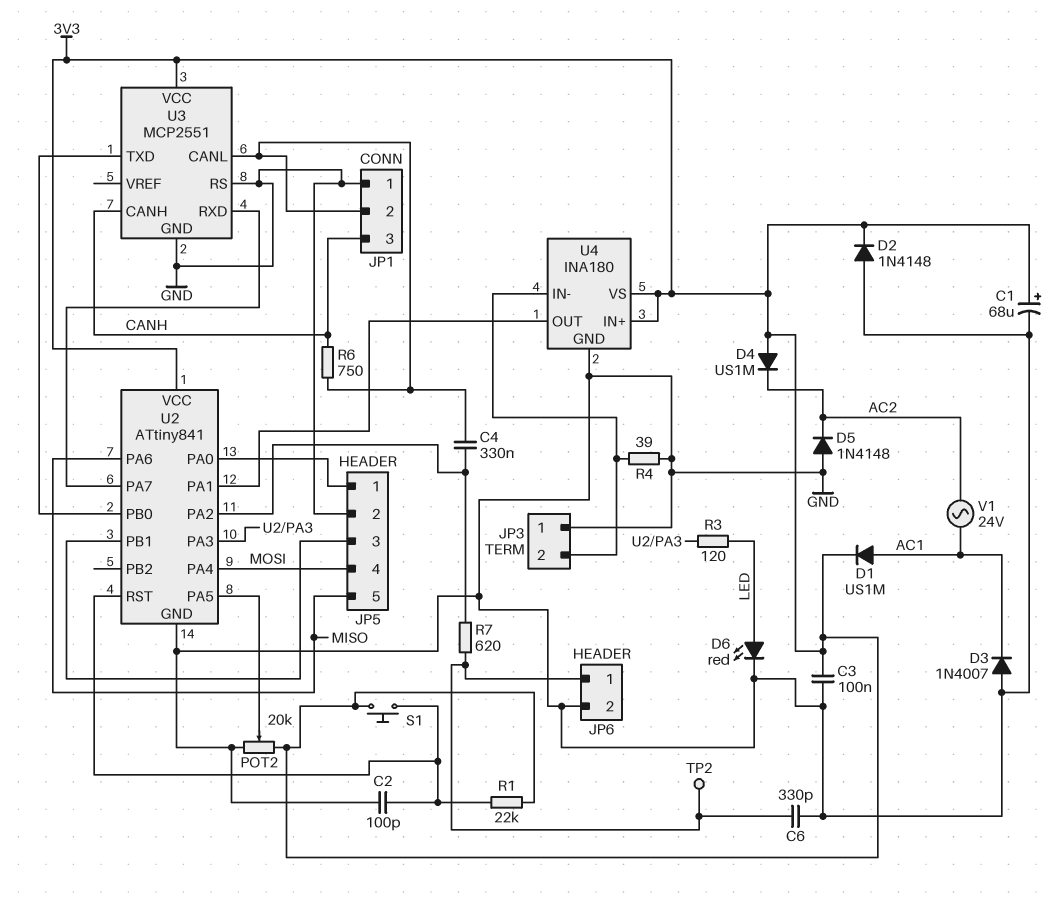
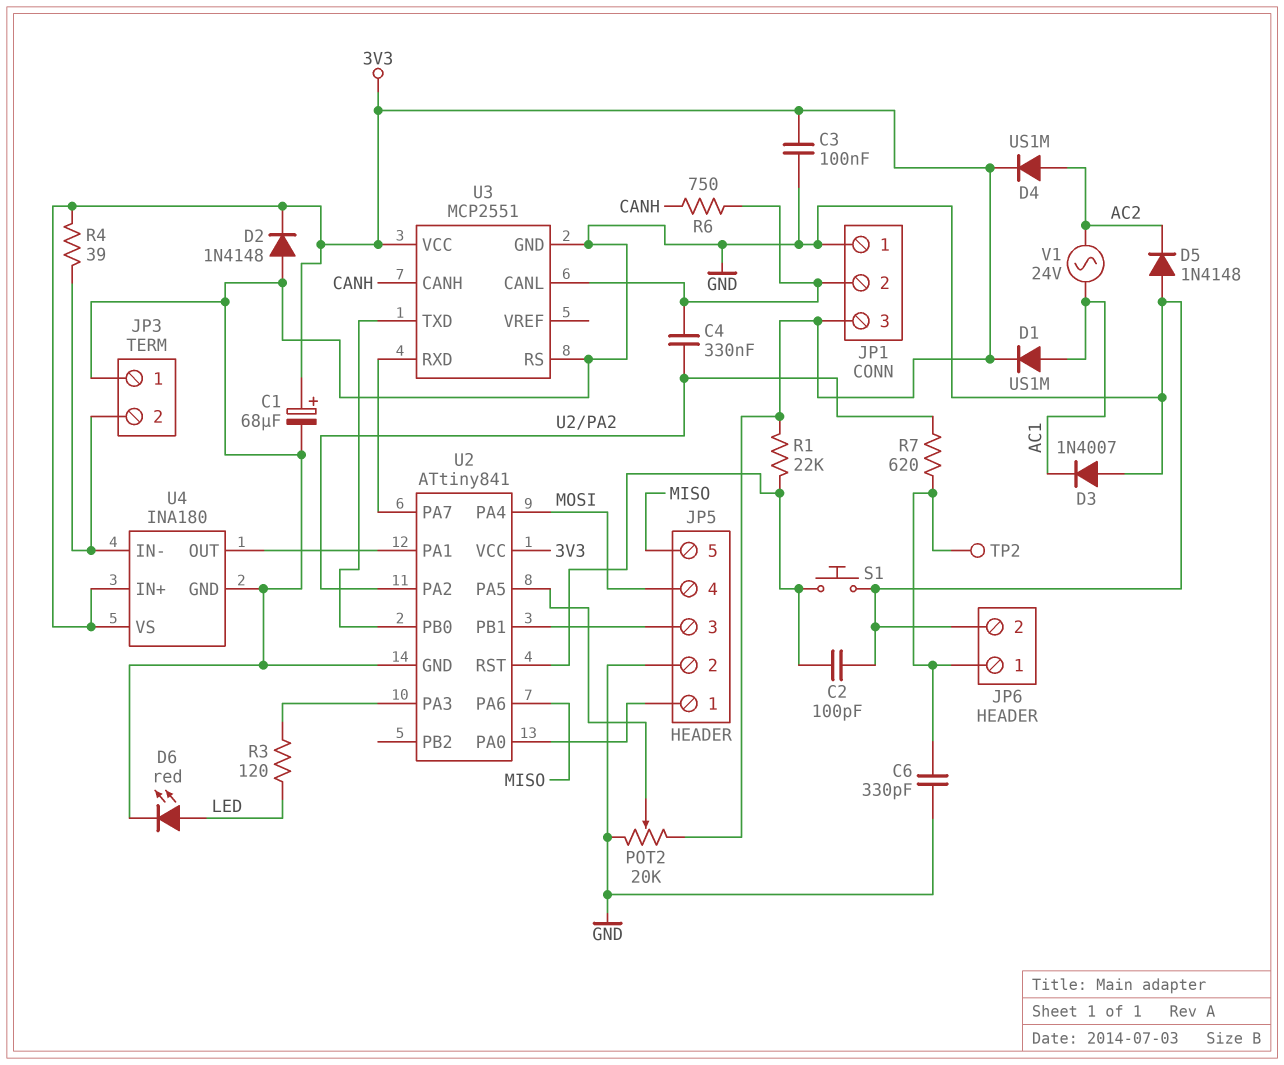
D4: diode US1M (A 3V3, K AC2) -> diode US1M (A AC2, K 3V3)
JP1 pin 3: CANH -> 3V3
R4: 39 (GND, JP3/2) -> 39 (3V3, JP3/2)
S1: button (3V3, U2/RST) -> button (GND, U2/RST)

